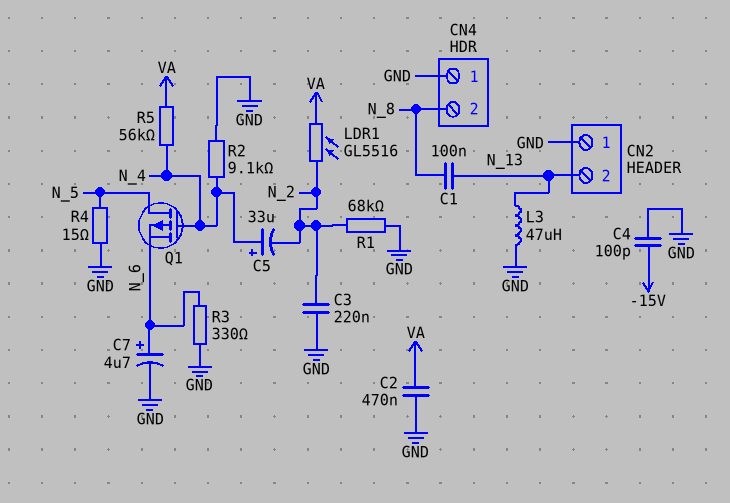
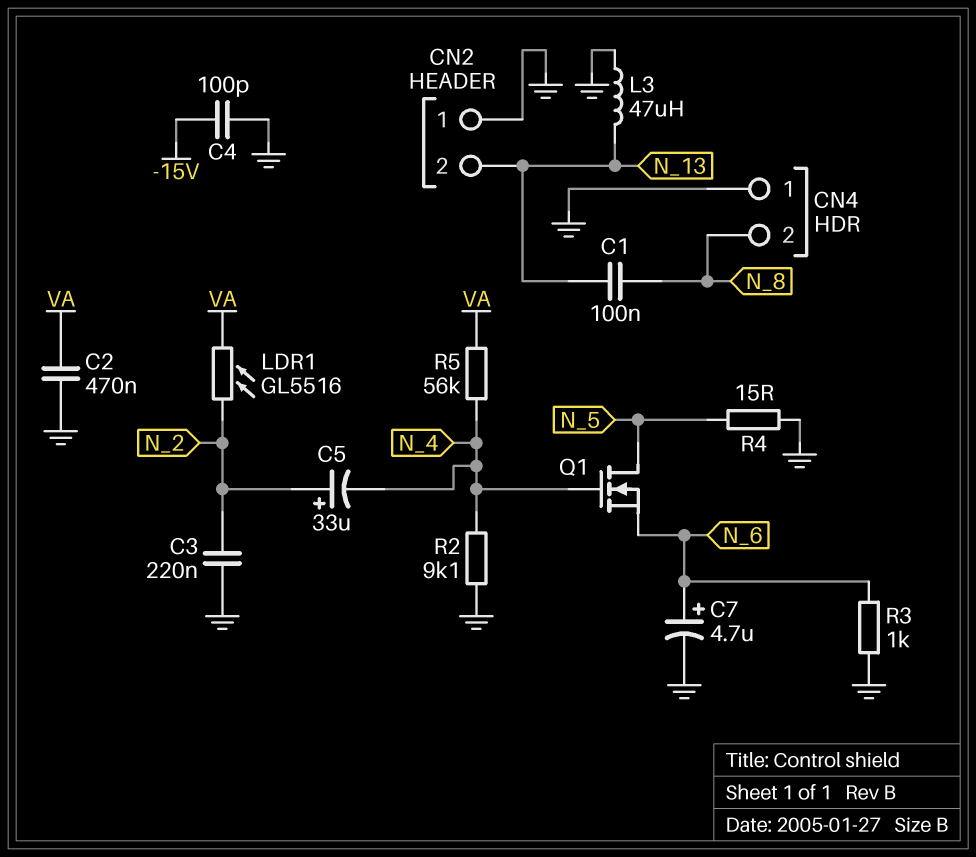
C5: 33uF (plus N_4, minus N_2) -> 33uF (plus N_2, minus N_4)
Q1: PMOS (G N_4, D N_5, S N_6) -> NMOS (G N_4, D N_5, S N_6)
R1: 68k (GND, N_2) -> none
R3: 330 (GND, N_6) -> 1k (GND, N_6)

